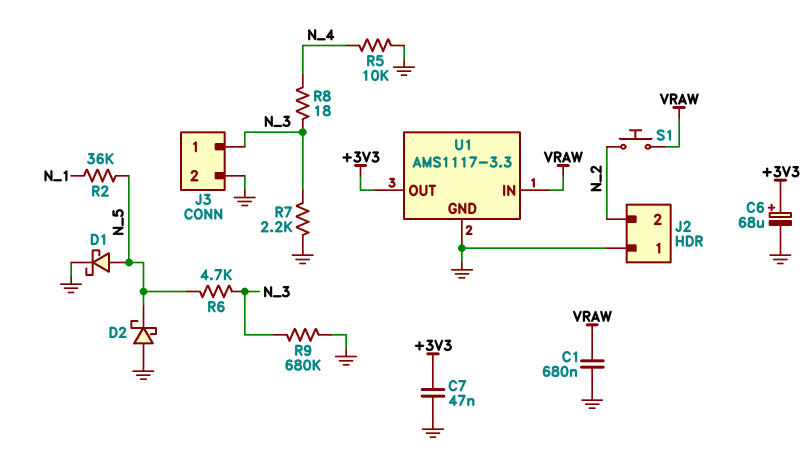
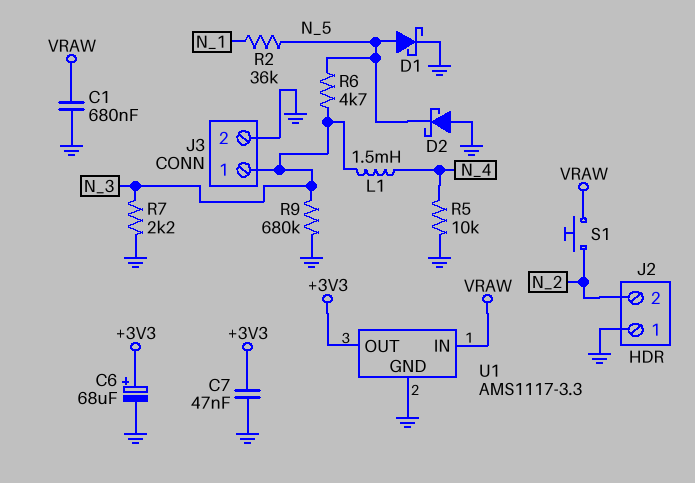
L1: none -> 1.5mH (N_3, N_4)
R8: 18 (N_3, N_4) -> none

